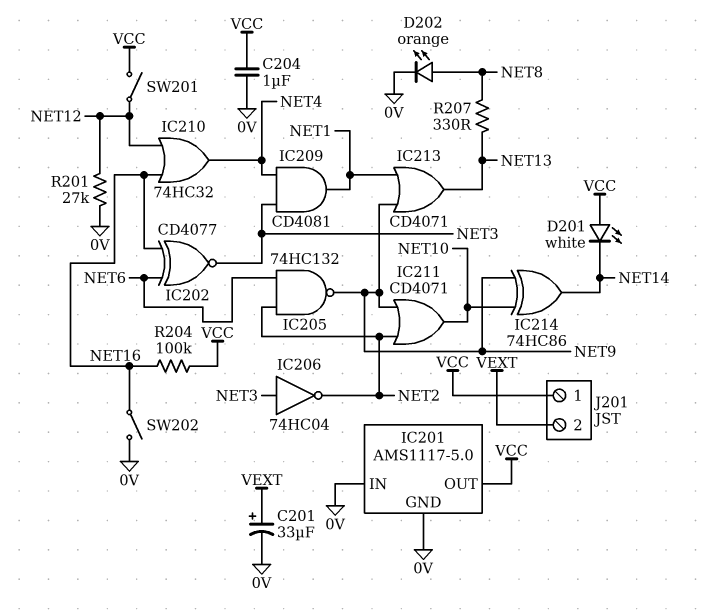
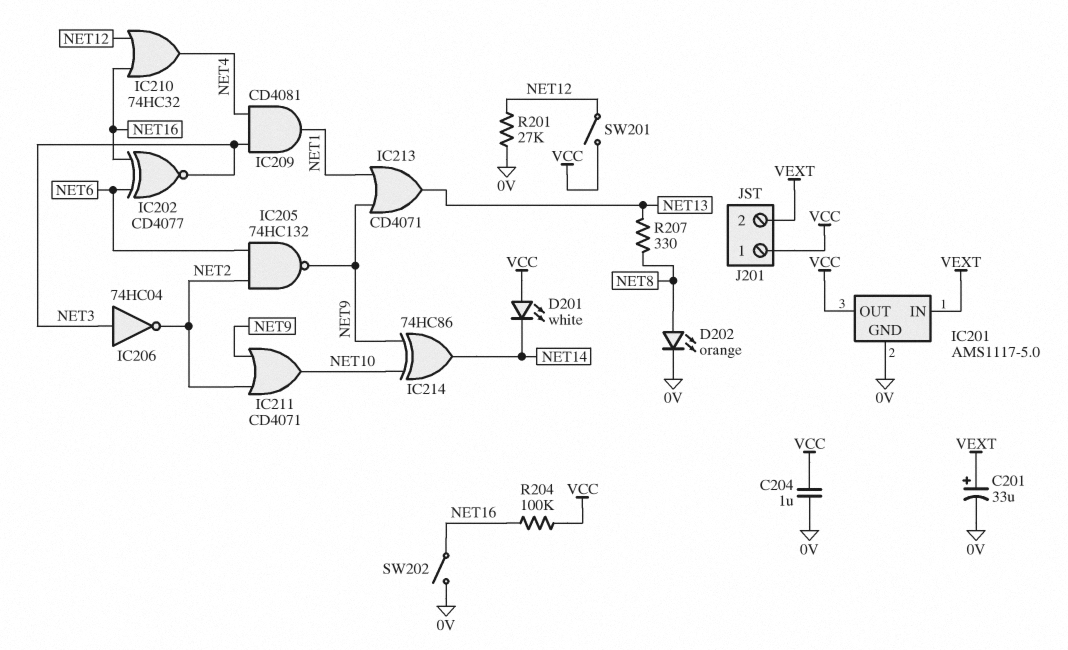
IC201 pin IN: 0V -> VEXT

